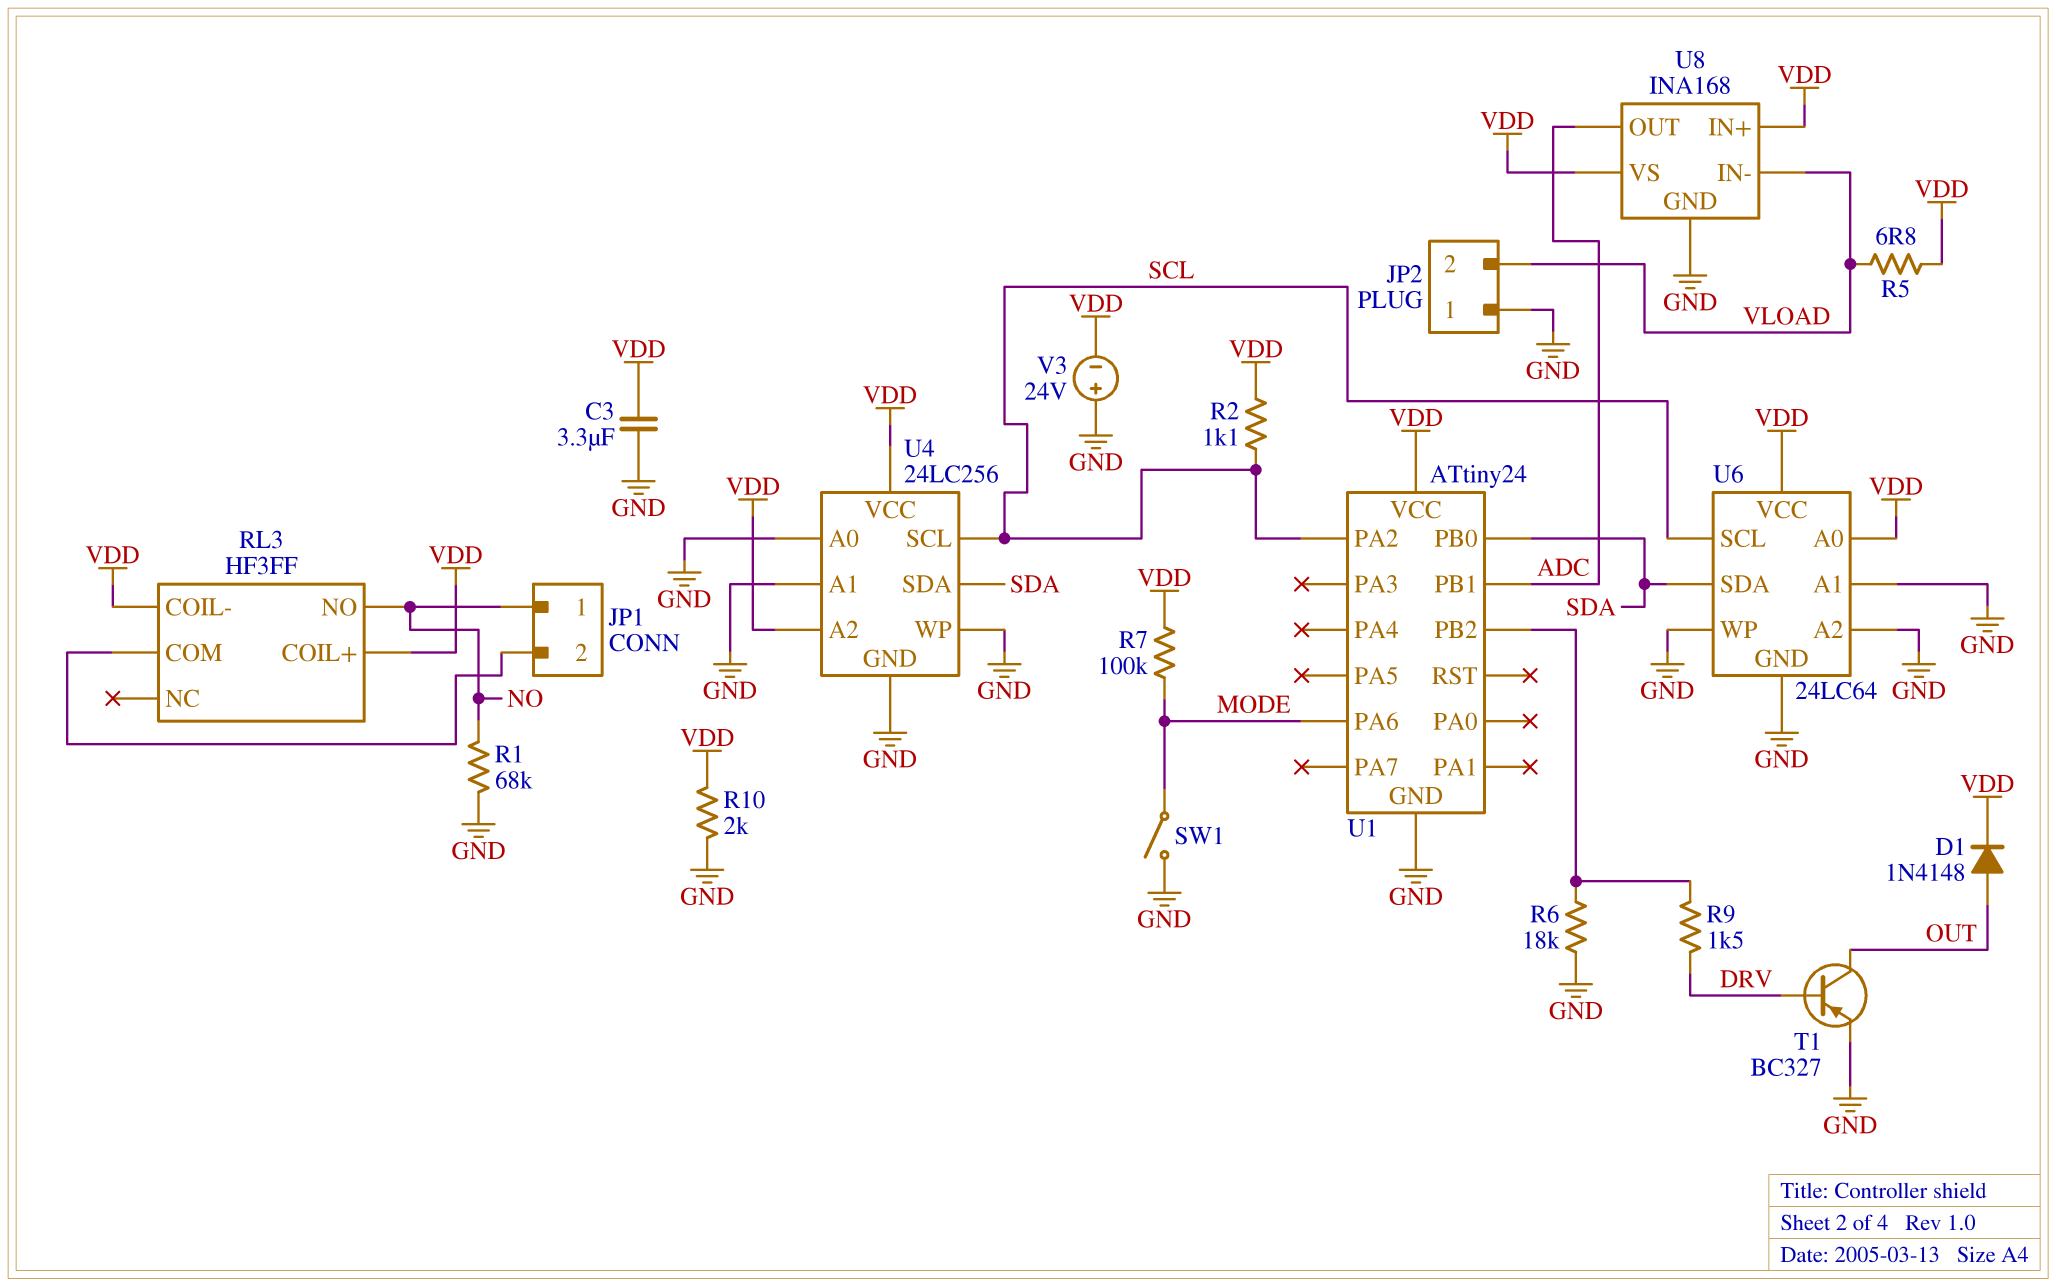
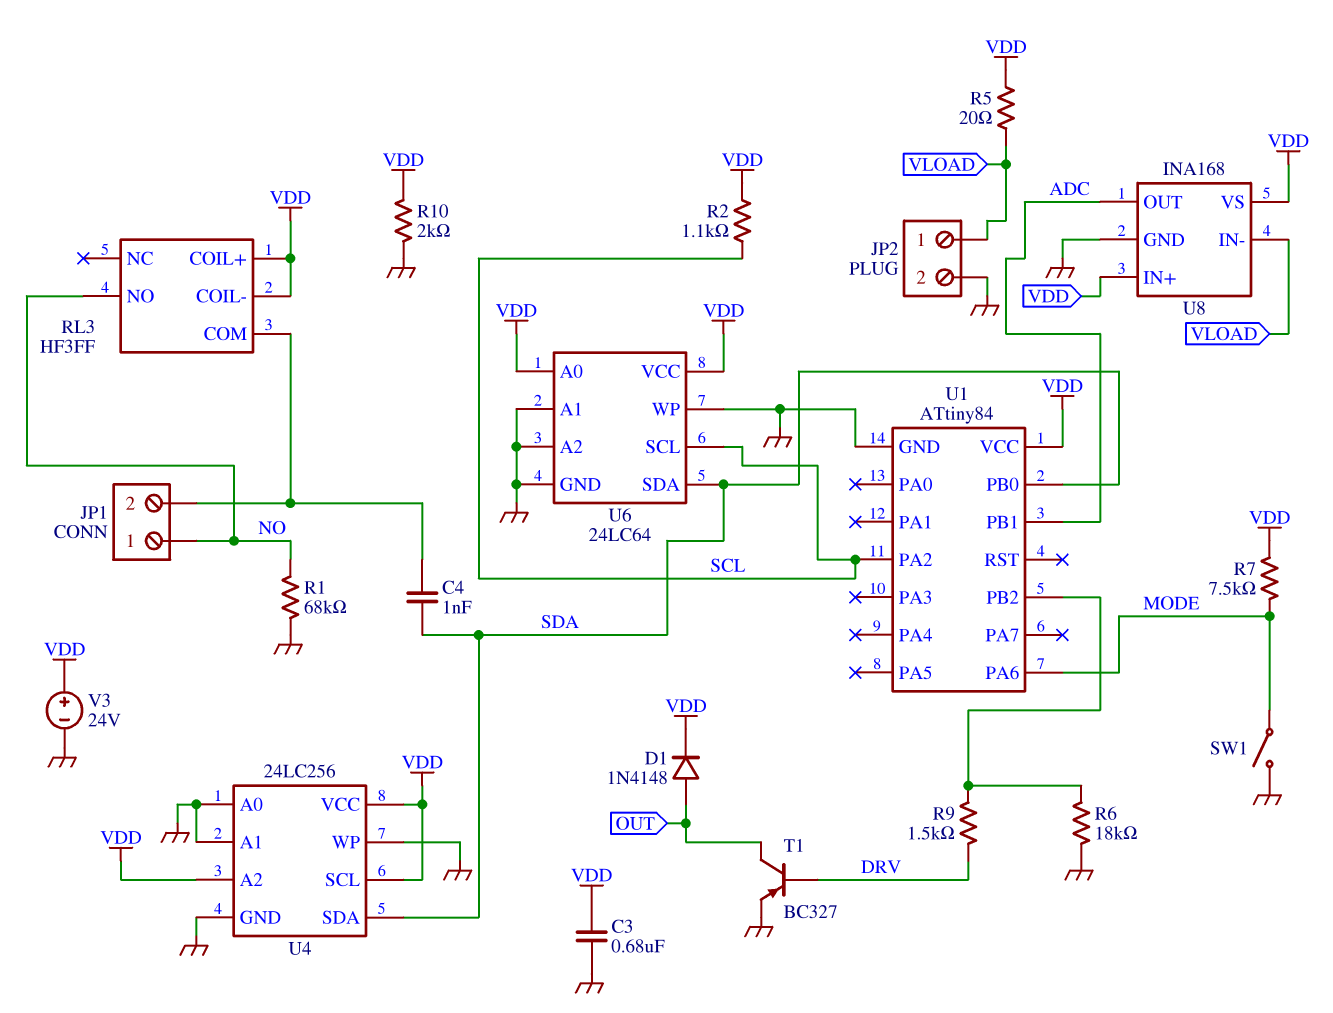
C3: 3.3uF (GND, VDD) -> 680nF (GND, VDD)
C4: none -> 1nF (JP1/2, SDA)
JP2 pin 1: GND -> VLOAD
JP2 pin 2: VLOAD -> GND
R5: 6.8 (VDD, VLOAD) -> 20 (VDD, VLOAD)
R7: 100k (MODE, VDD) -> 7.5k (MODE, VDD)
U1: ATtiny24 -> ATtiny84
U4 pin SCL: SCL -> VDD
V3: 24V (plus GND, minus VDD) -> 24V (plus VDD, minus GND)

